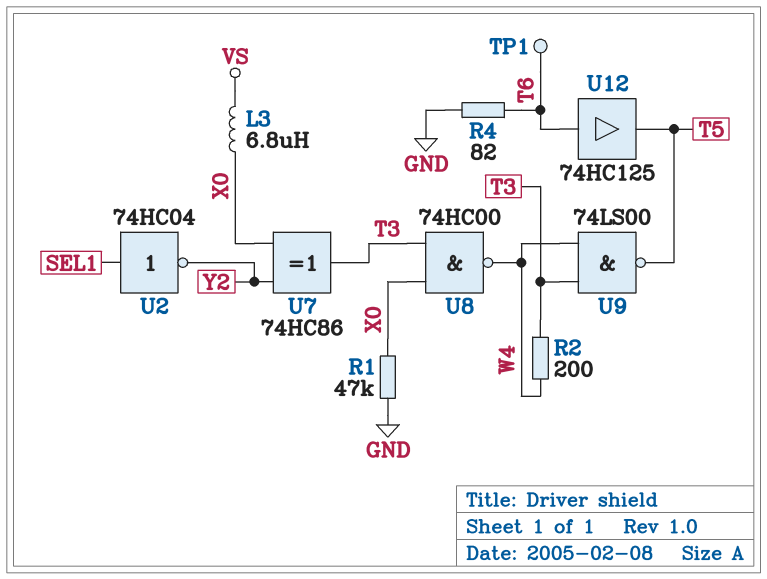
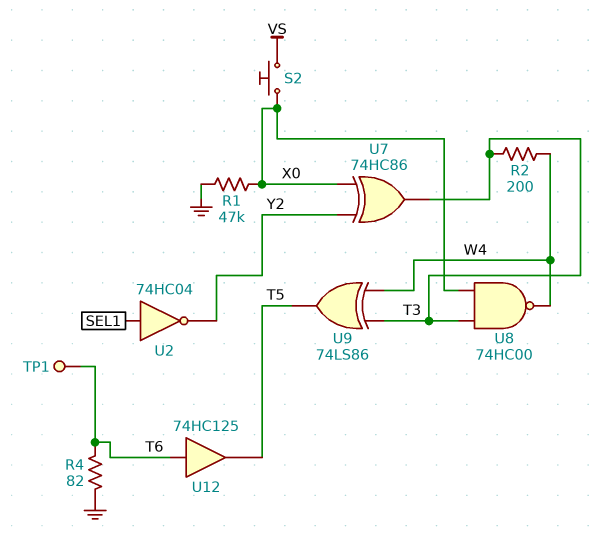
L3: 6.8uH (VS, X0) -> none
S2: none -> button (VS, X0)
U9: NAND 74LS00 (in T3, in W4, out T5) -> XOR 74LS86 (in T3, in W4, out T5)

